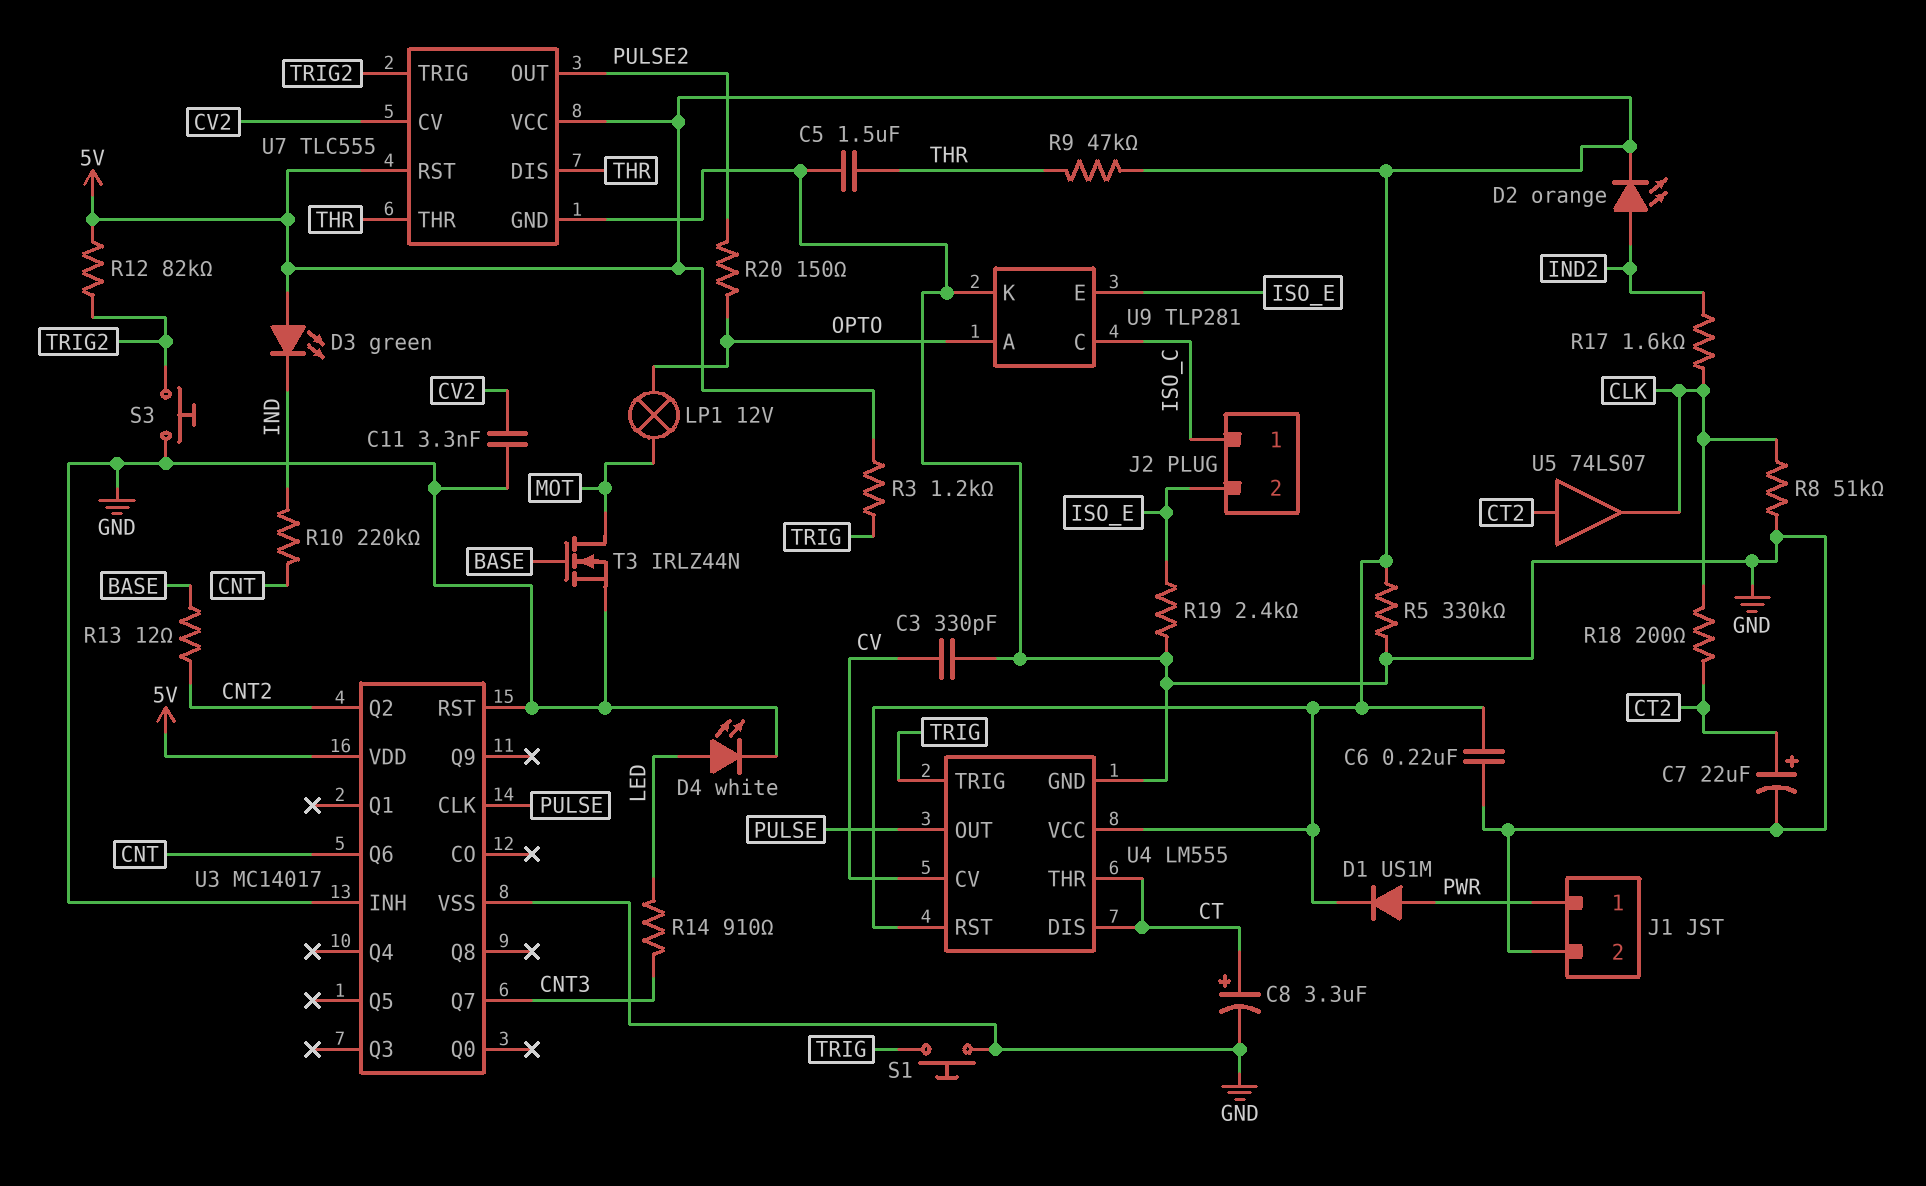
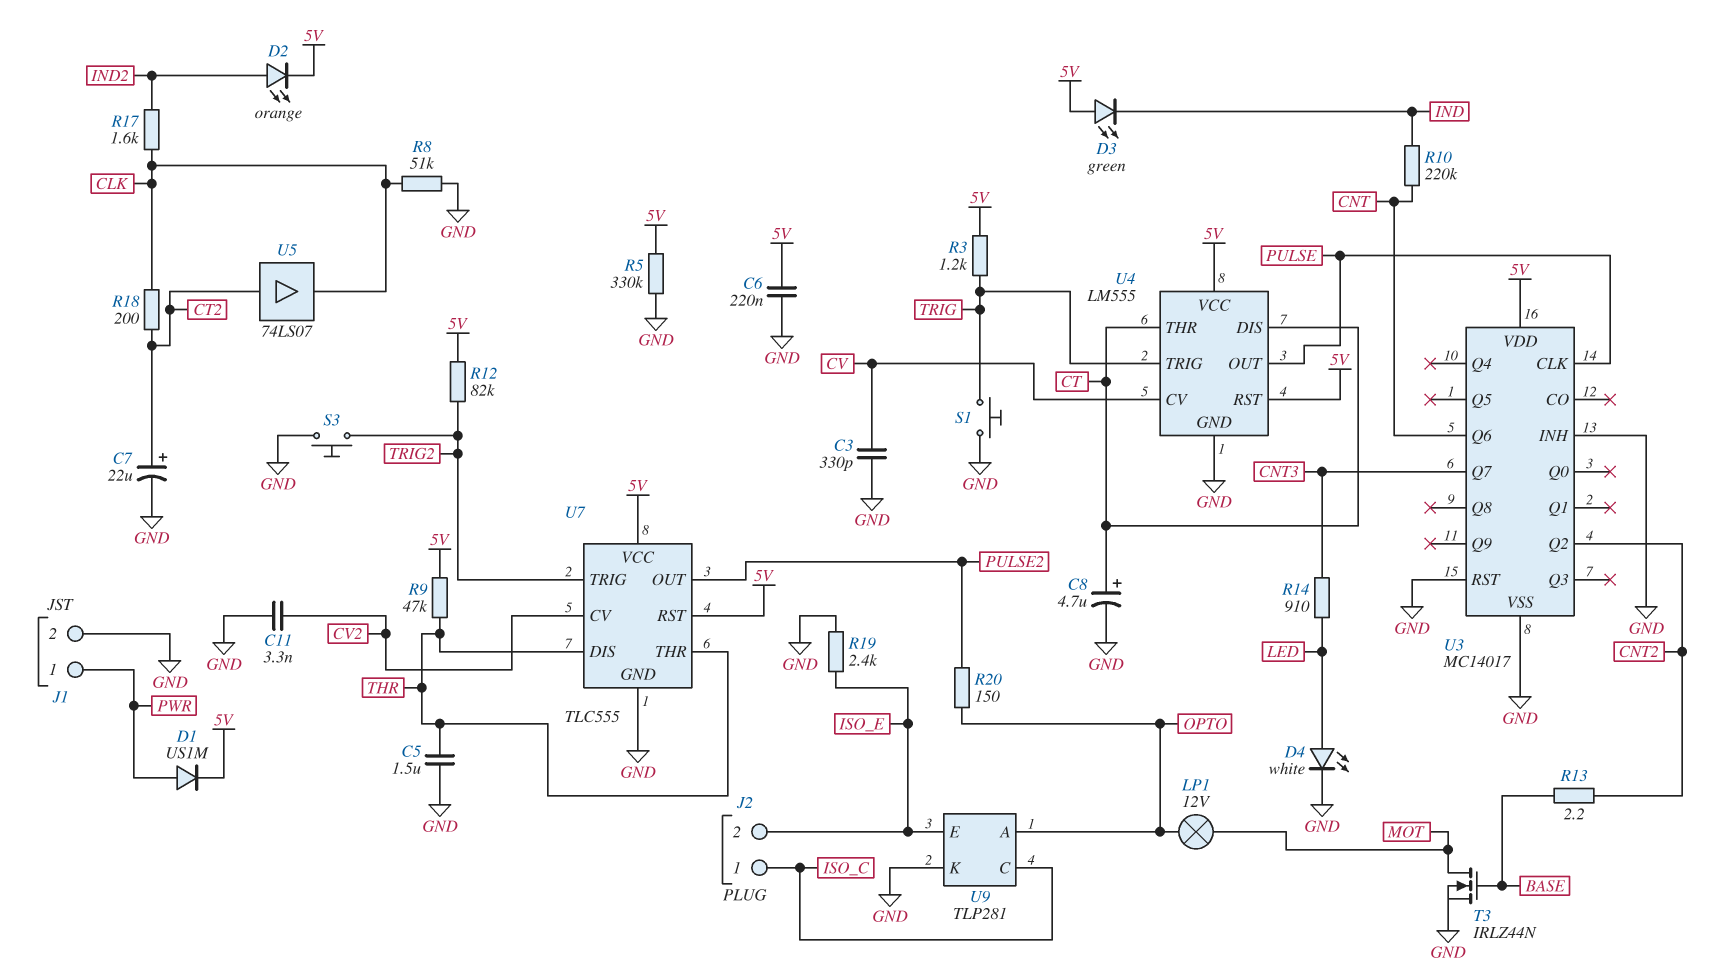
C8: 3.3uF (plus CT, minus GND) -> 4.7uF (plus CT, minus GND)
R13: 12 (BASE, CNT2) -> 2.2 (BASE, CNT2)

